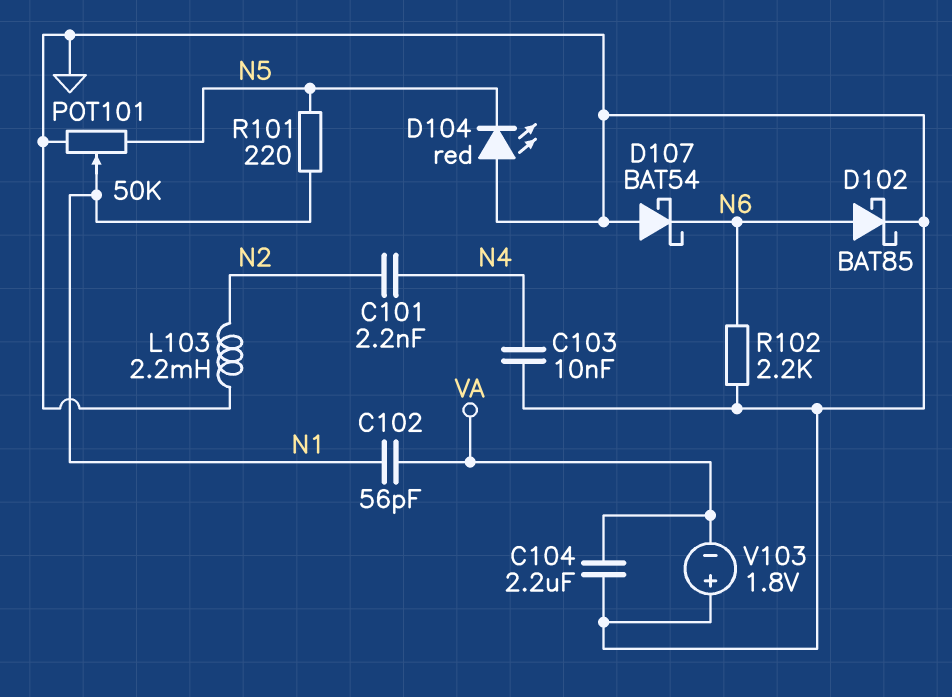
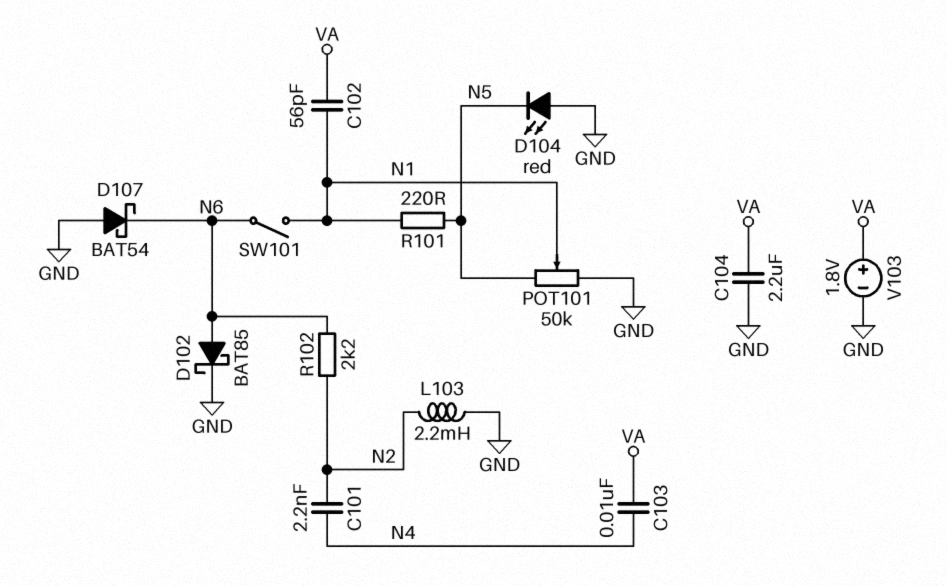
C103: 10nF (GND, N4) -> 10nF (N4, VA)
R102: 2.2k (GND, N6) -> 2.2k (N2, N6)
SW101: none -> switch (N1, N6)
V103: 1.8V (plus GND, minus VA) -> 1.8V (plus VA, minus GND)

